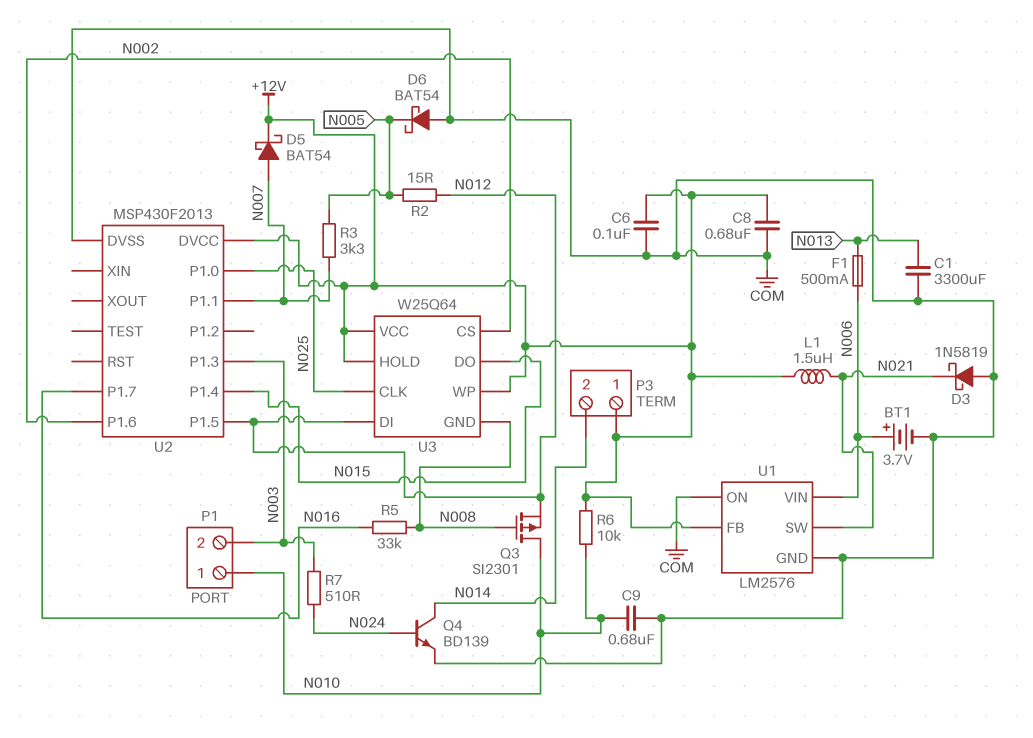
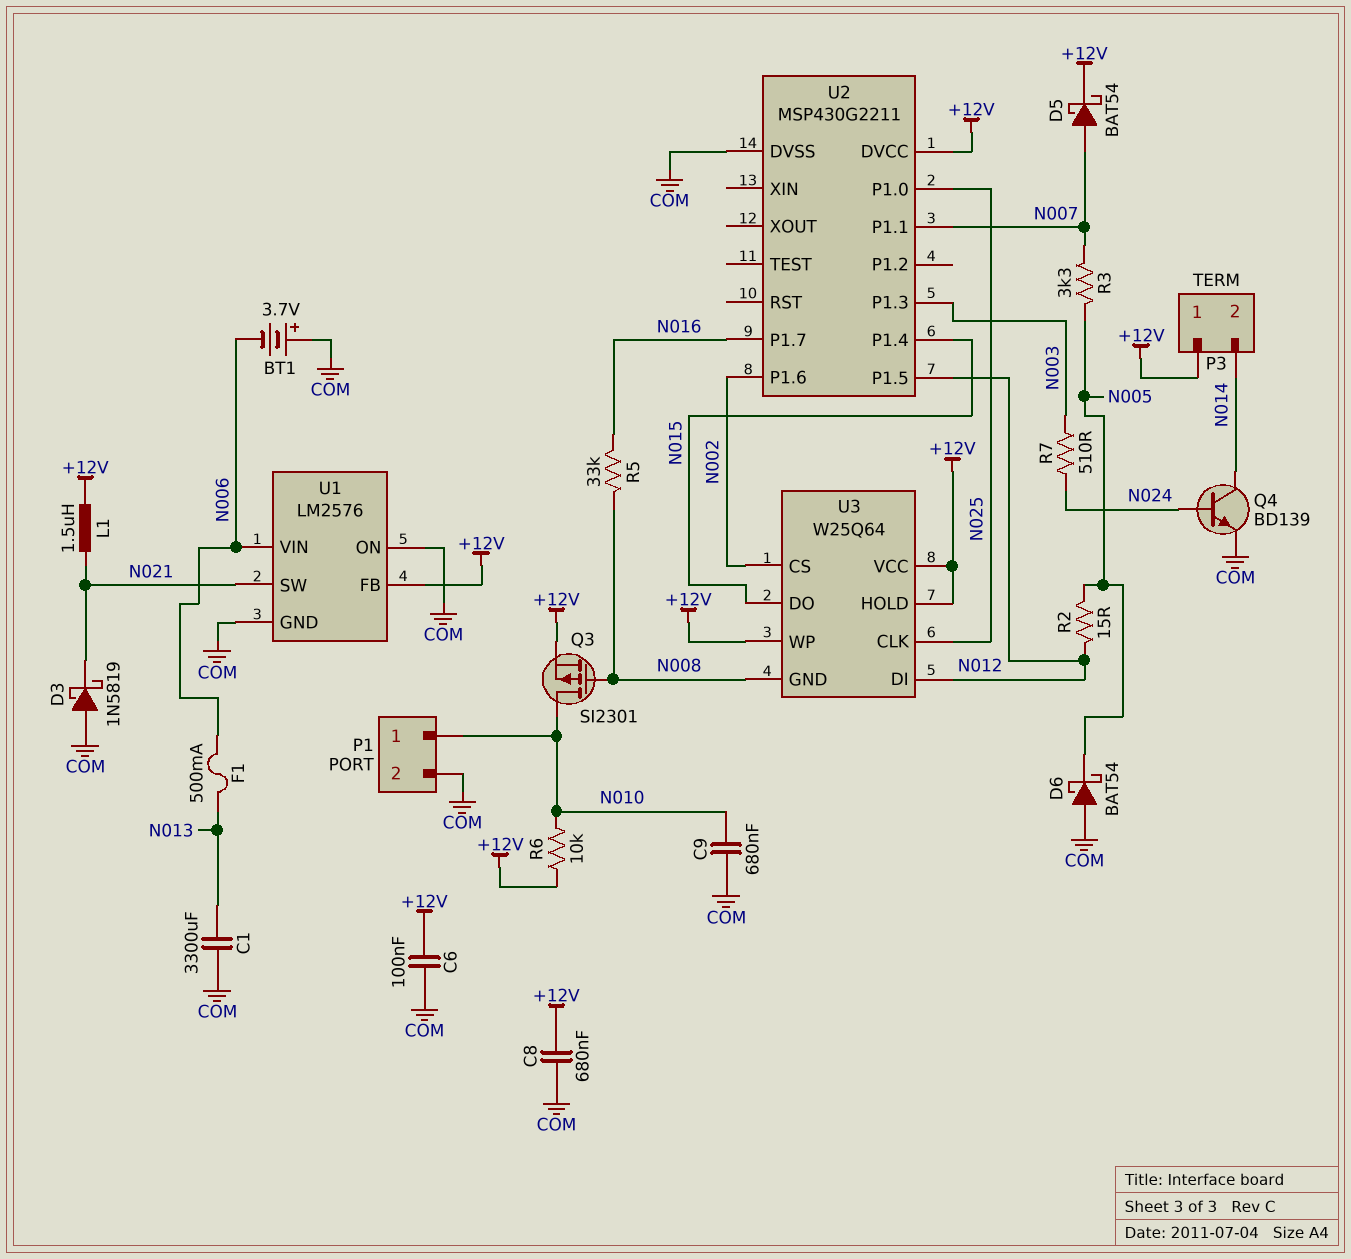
BT1: 3.7V (plus N006, minus COM) -> 3.7V (plus COM, minus N006)
P1 pin 2: N003 -> COM
Q3: PMOS SI2301 (G N008, D N010, S N012) -> PMOS SI2301 (G N008, D N010, S +12V)
U2: MSP430F2013 -> MSP430G2211

